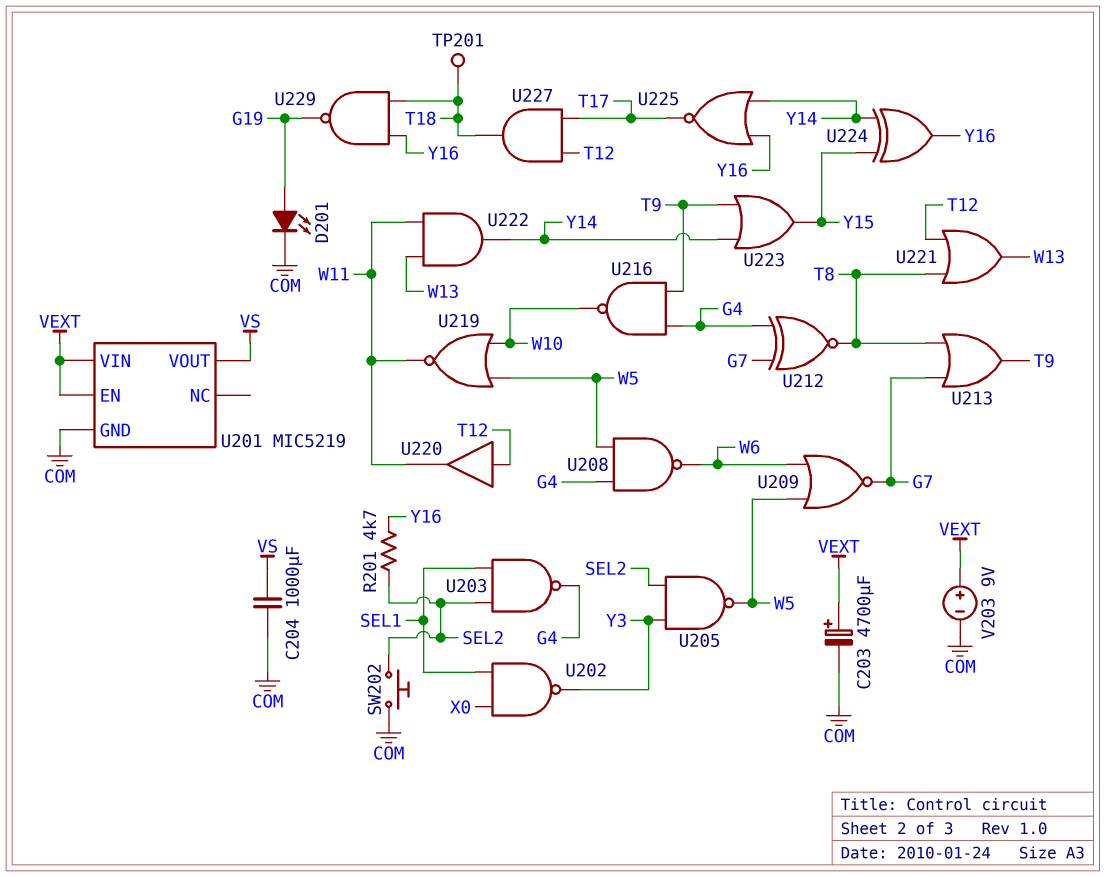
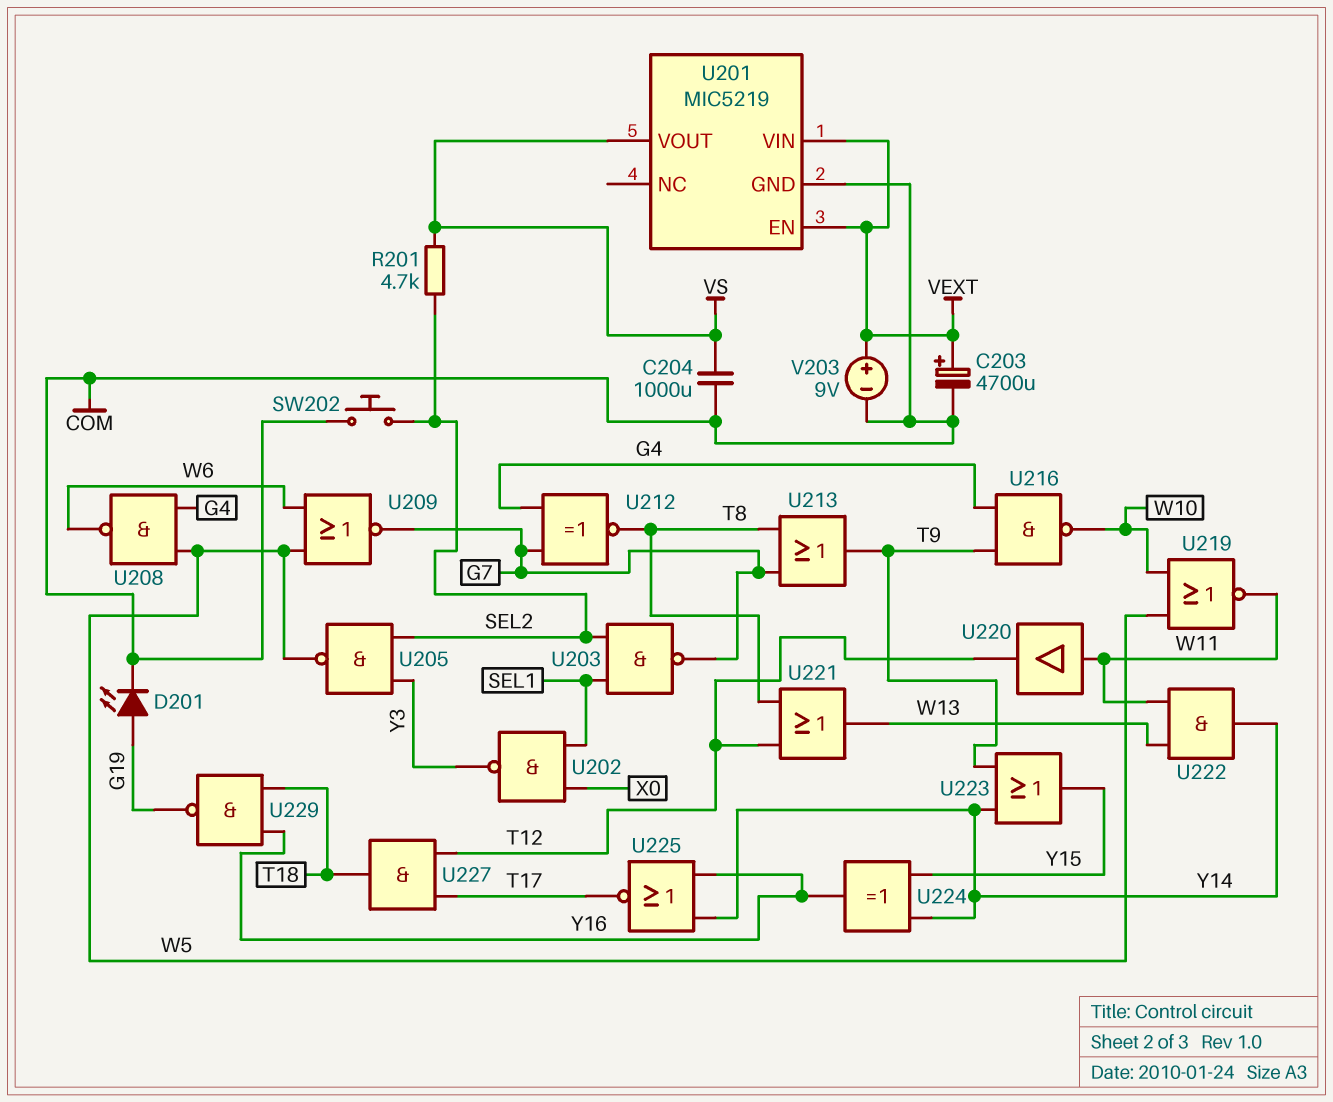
R201: 4.7k (SEL2, Y16) -> 4.7k (SEL2, VS)
TP201: test point (T18) -> none
U203: NAND (in SEL1, in SEL2, out G4) -> NAND (in SEL1, in SEL2, out G7)
U220: buffer (in T12, out W11) -> buffer (in W11, out T12)

